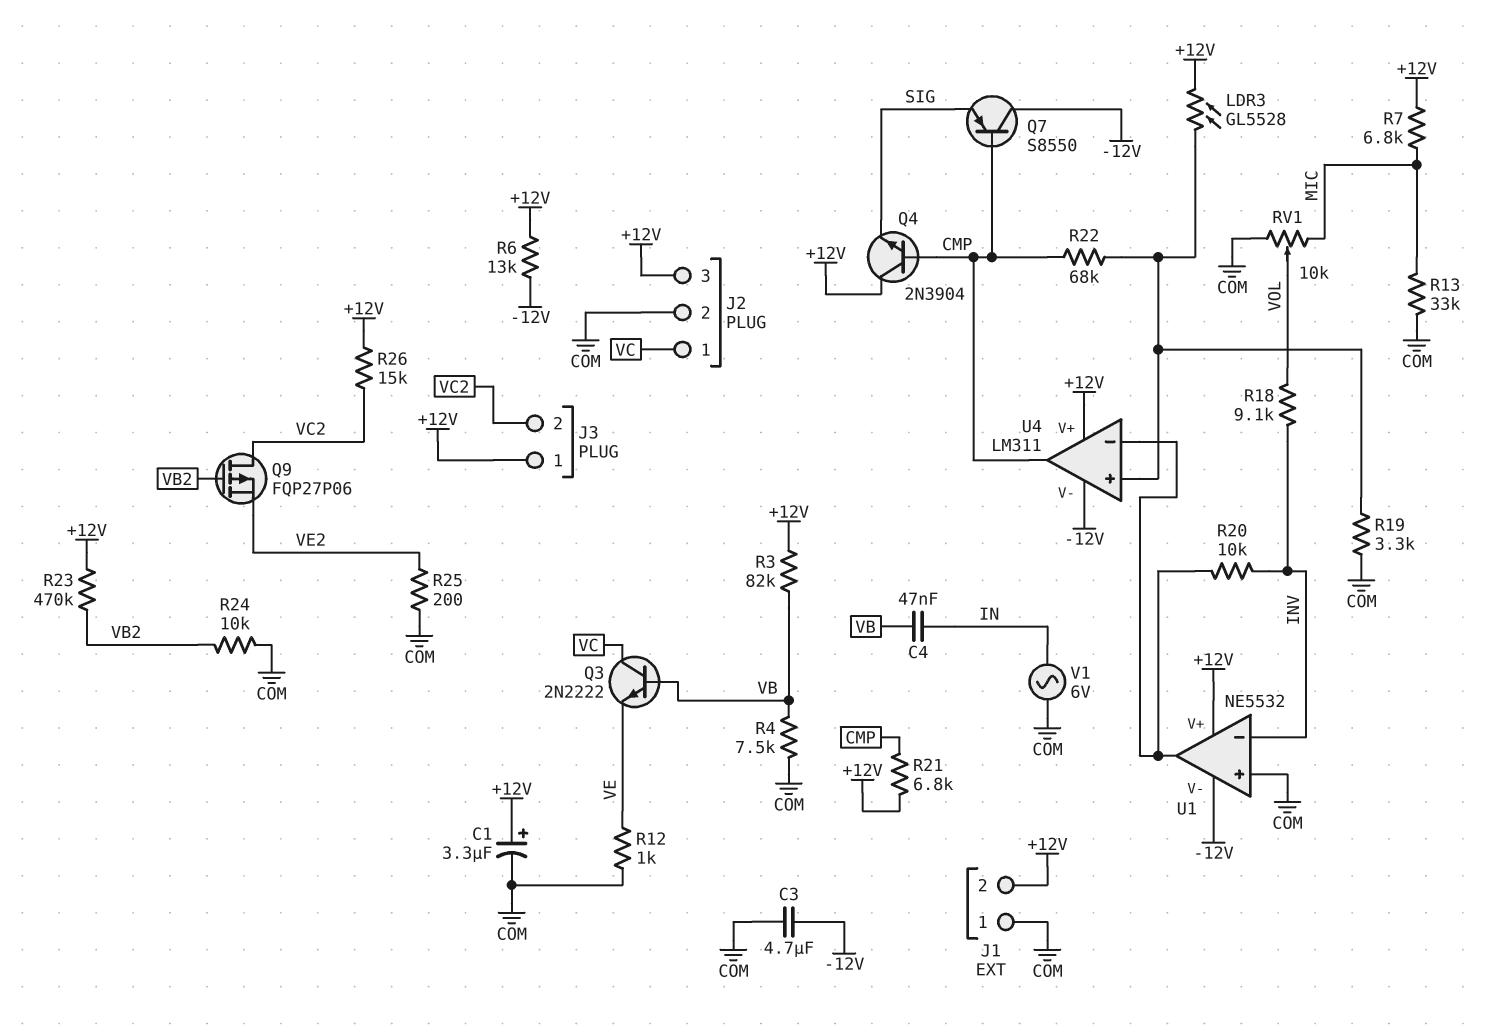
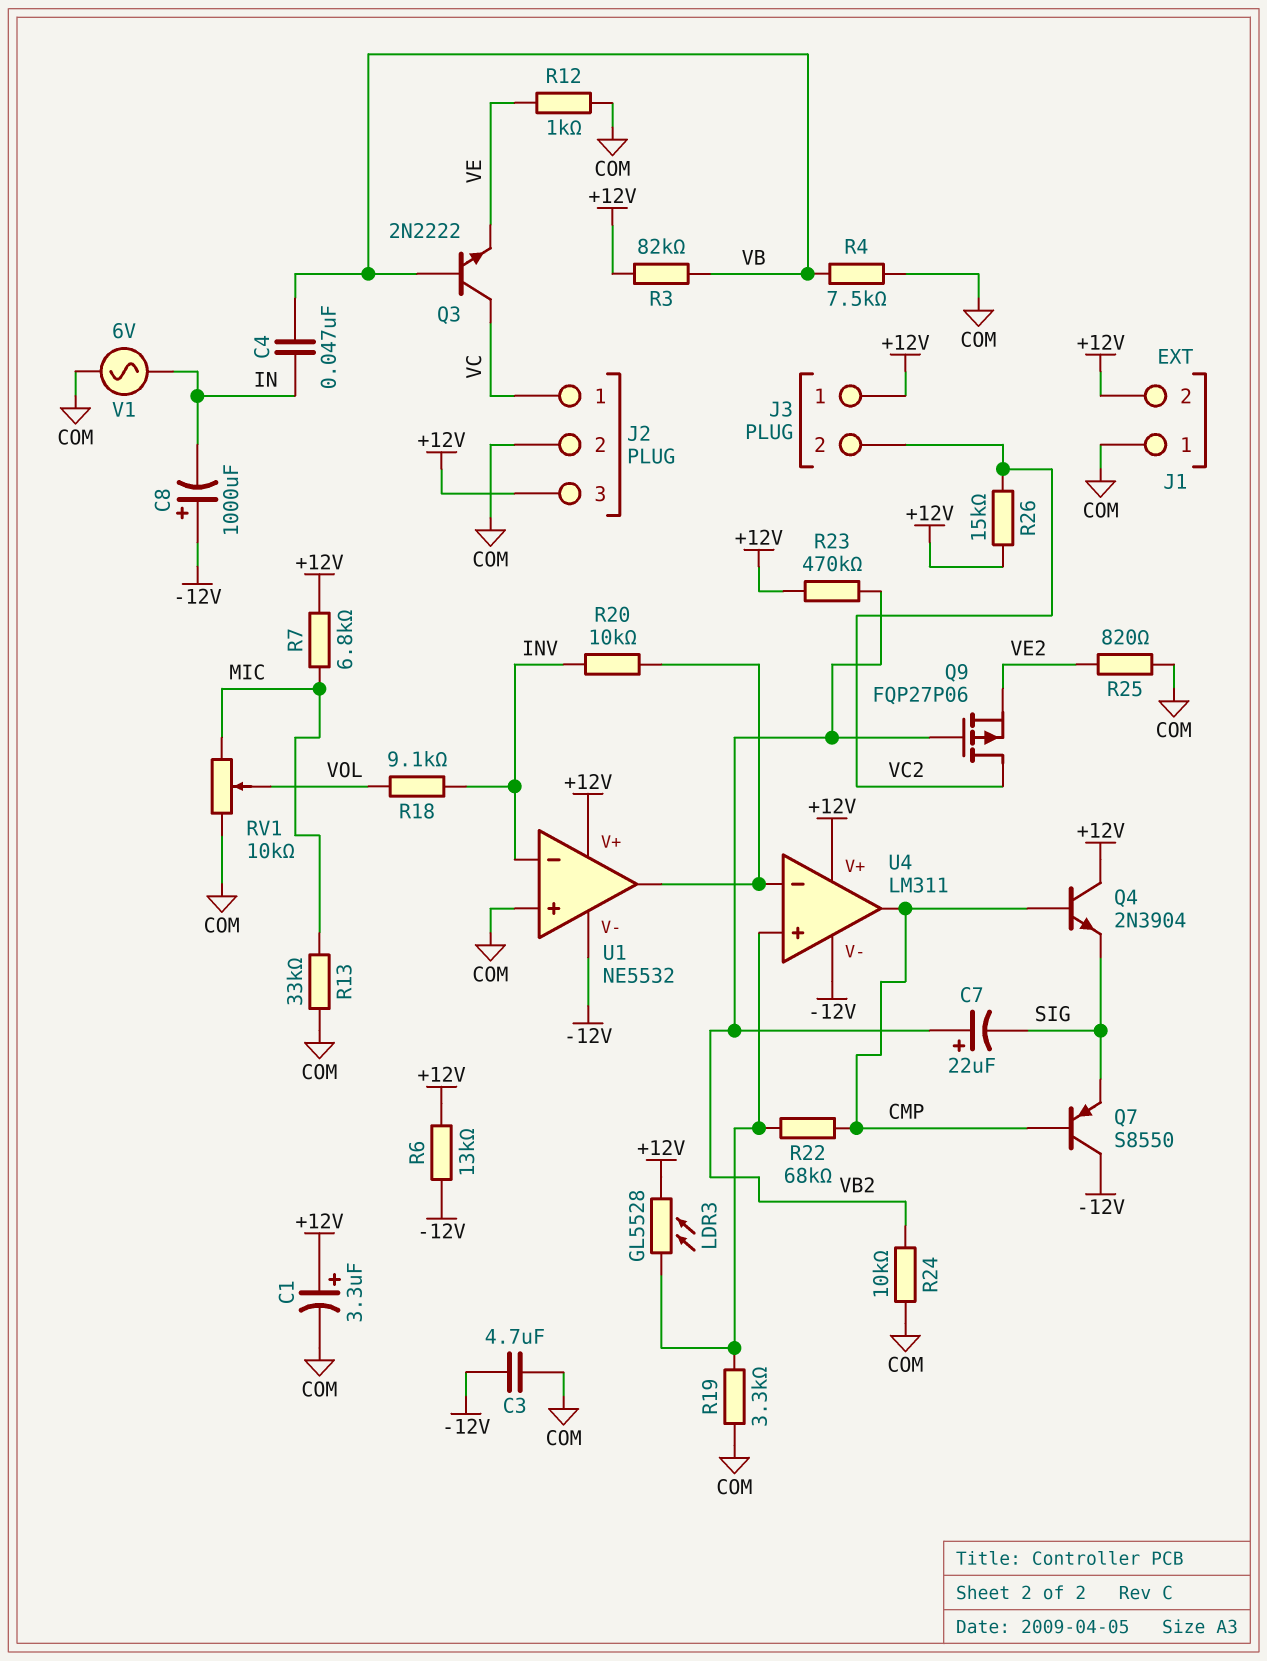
C7: none -> 22uF (plus VB2, minus SIG)
C8: none -> 1000uF (plus -12V, minus IN)
R21: 6.8k (+12V, CMP) -> none
R25: 200 (COM, VE2) -> 820 (COM, VE2)

